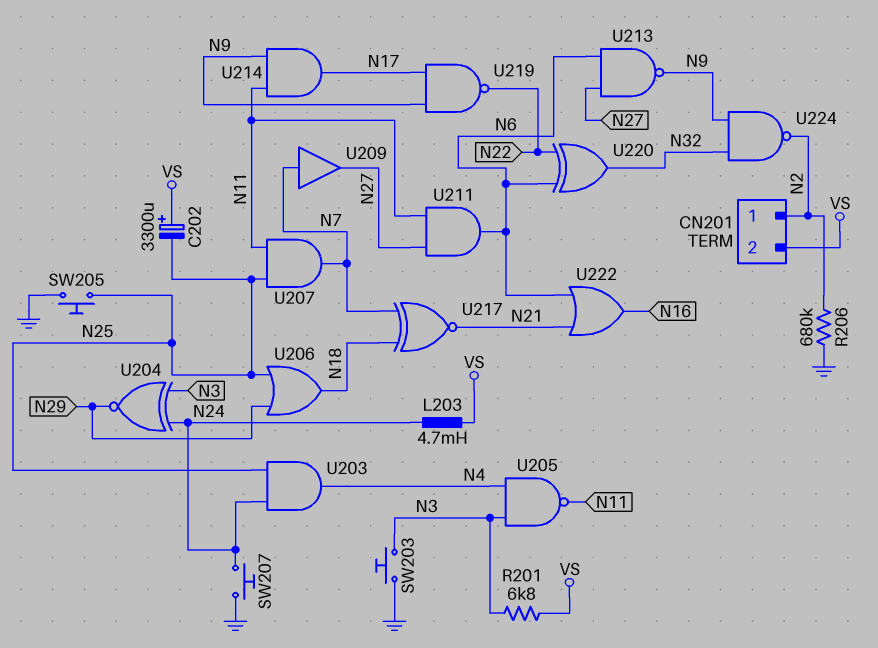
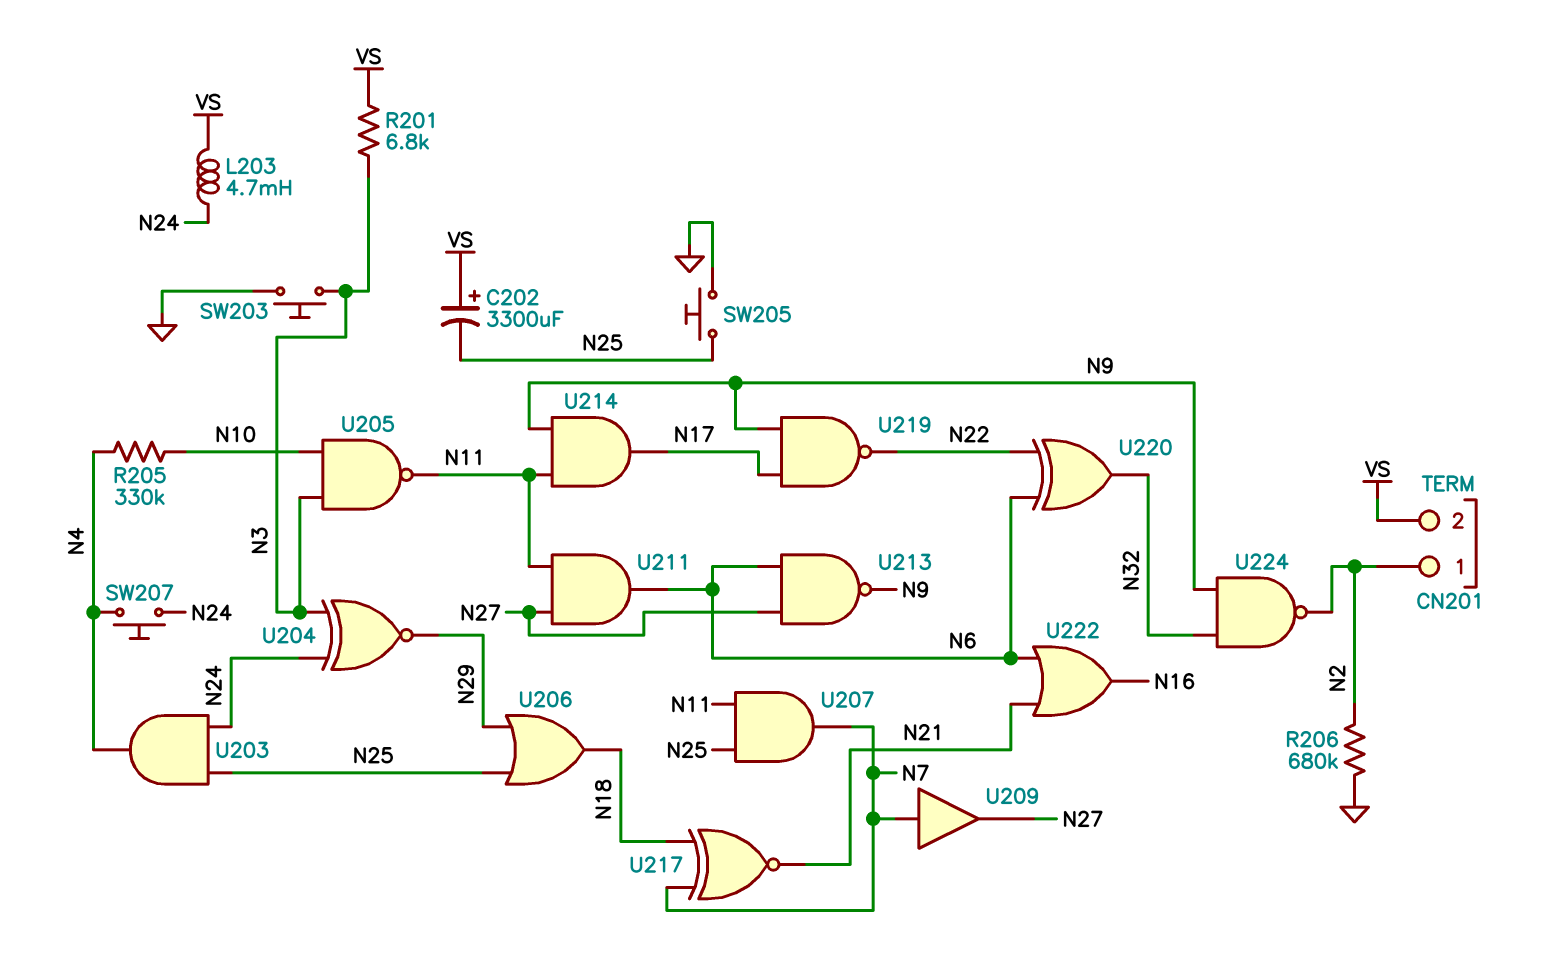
R205: none -> 330k (N4, N10)
SW207: button (GND, N24) -> button (N4, N24)
U205: NAND (in N3, in N4, out N11) -> NAND (in N3, in N10, out N11)

